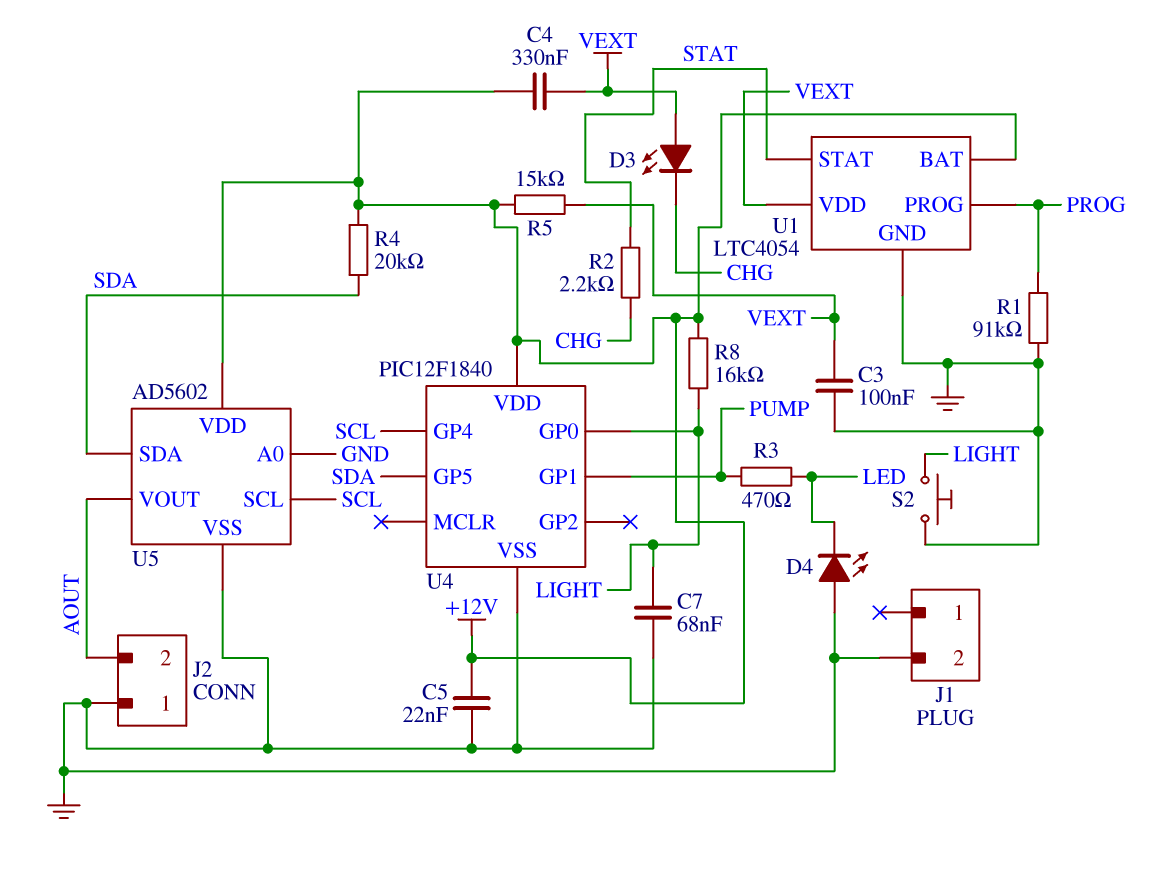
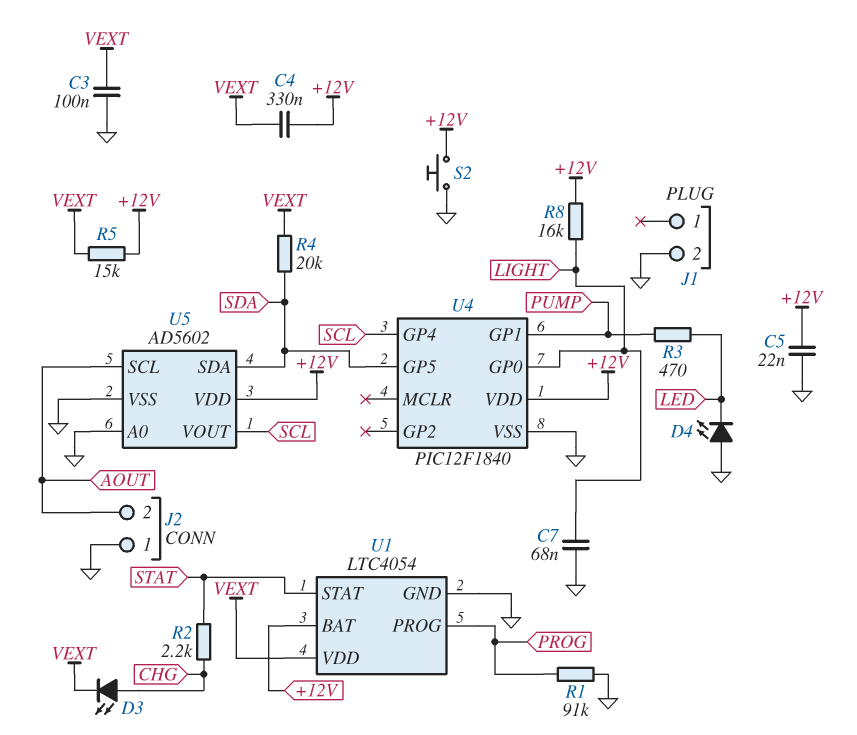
D3: LED (A VEXT, K CHG) -> LED (A CHG, K VEXT)
R4: 20k (+12V, SDA) -> 20k (SDA, VEXT)
S2: button (GND, LIGHT) -> button (+12V, GND)
U5 pin SCL: SCL -> AOUT
U5 pin VOUT: AOUT -> SCL

